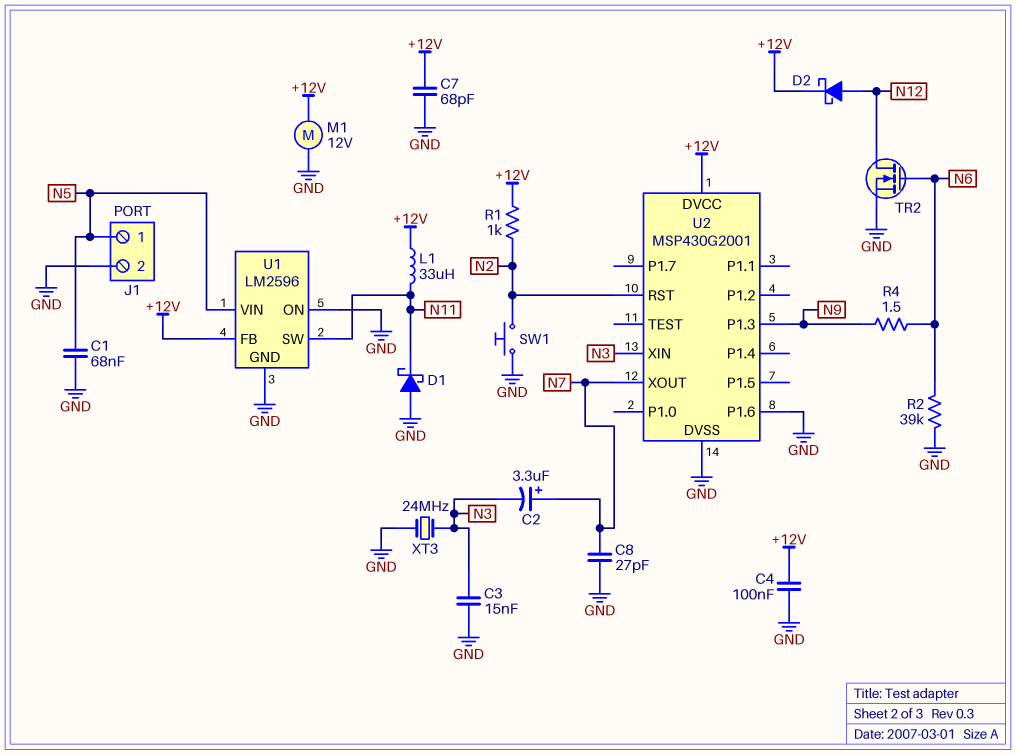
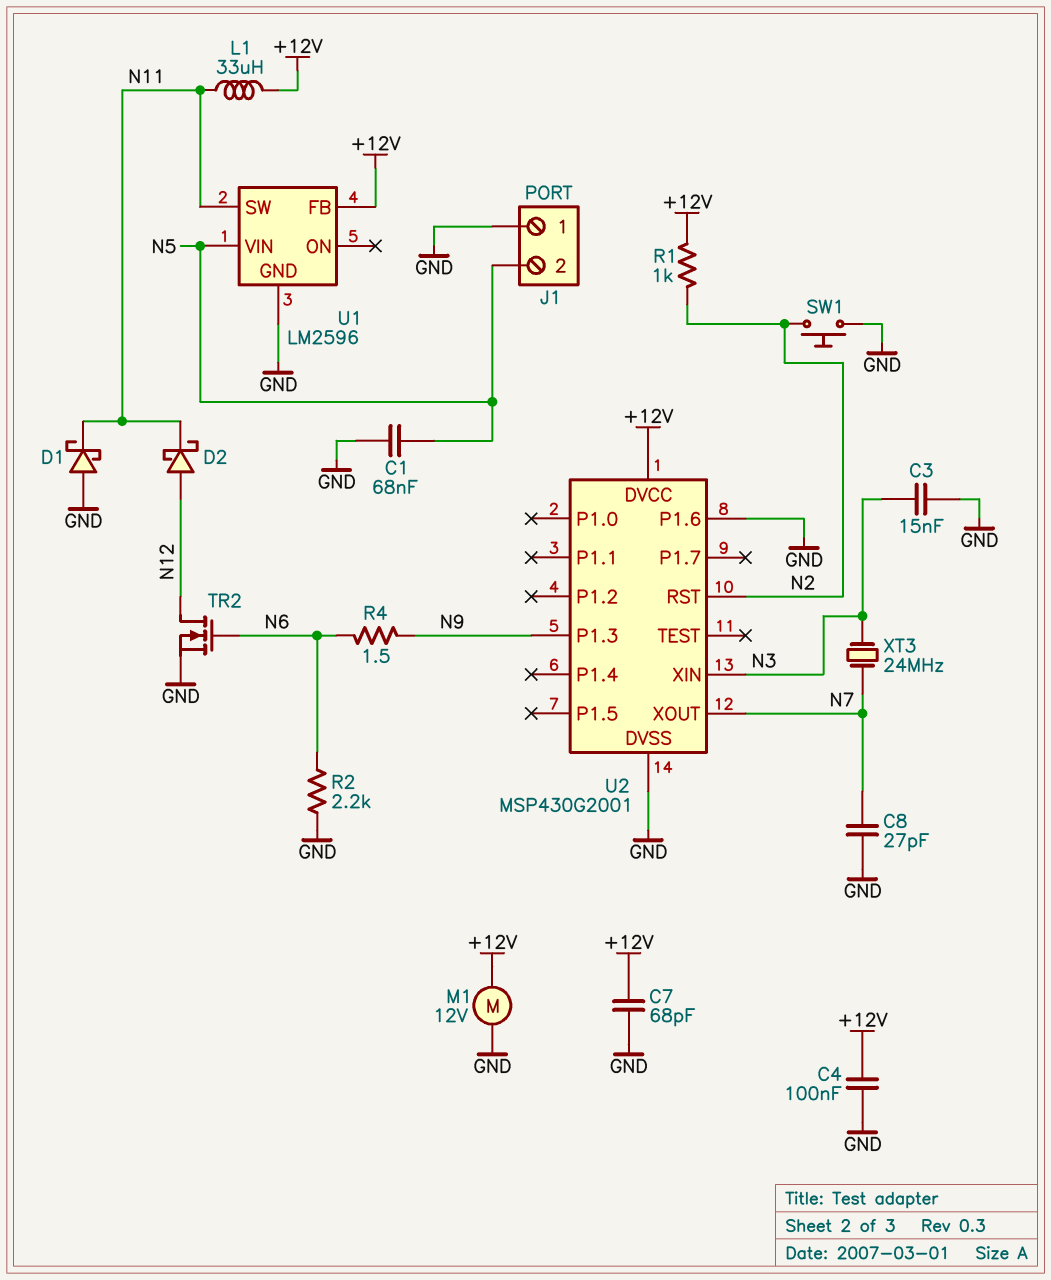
C2: 3.3uF (plus N7, minus N3) -> none
D2: schottky (A N12, K +12V) -> schottky (A N12, K N11)
J1 pin 1: N5 -> GND
J1 pin 2: GND -> N5
R2: 39k (GND, N6) -> 2.2k (GND, N6)
U1 pin ON: GND -> none
XT3: 24MHz (GND, N3) -> 24MHz (N3, N7)

